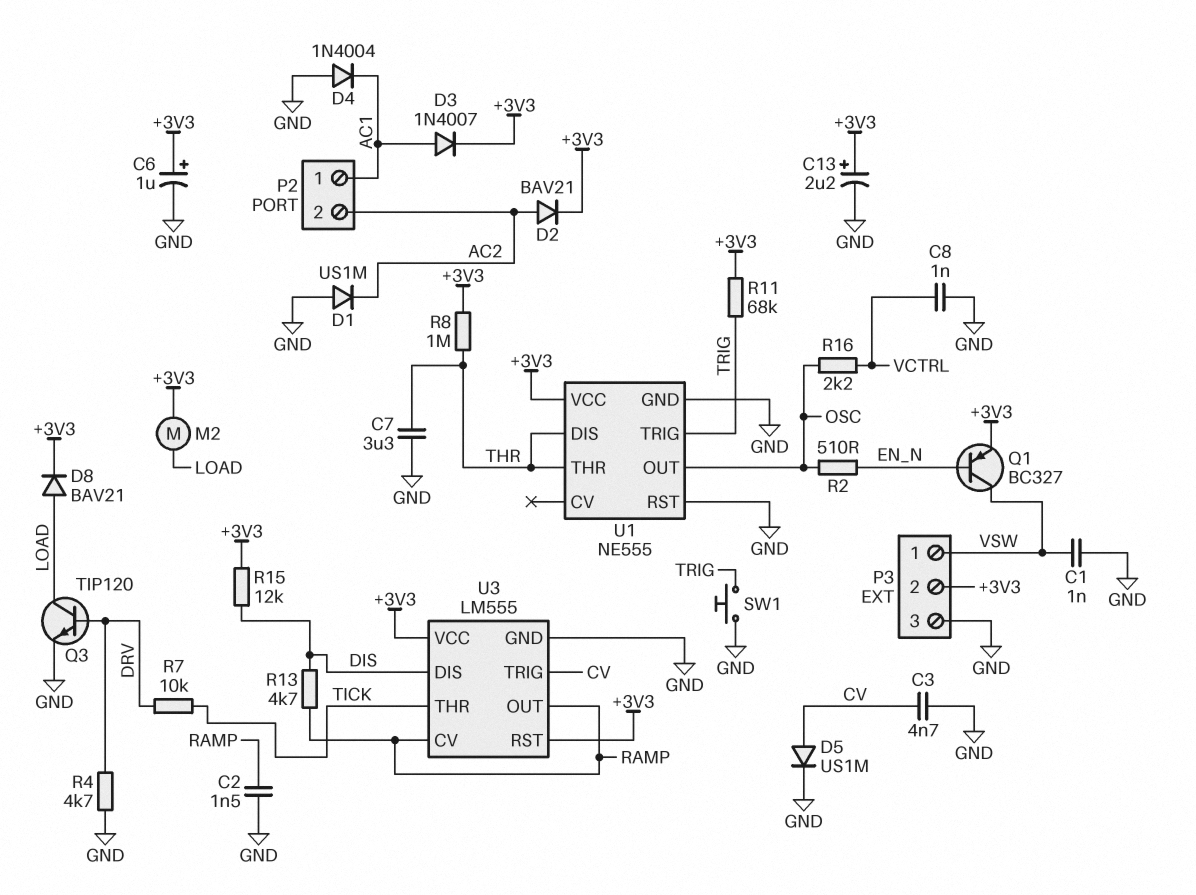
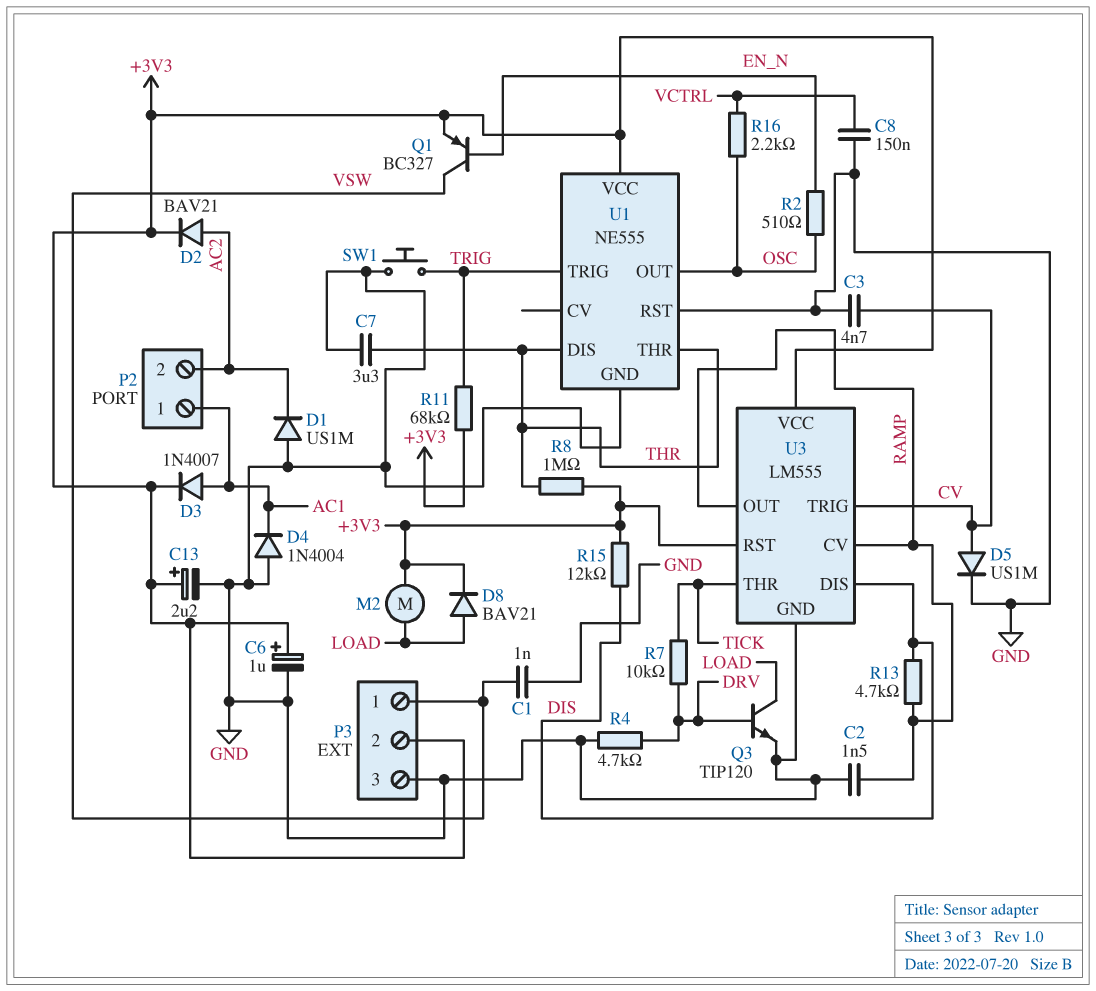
C8: 1nF (GND, VCTRL) -> 150nF (GND, VCTRL)

